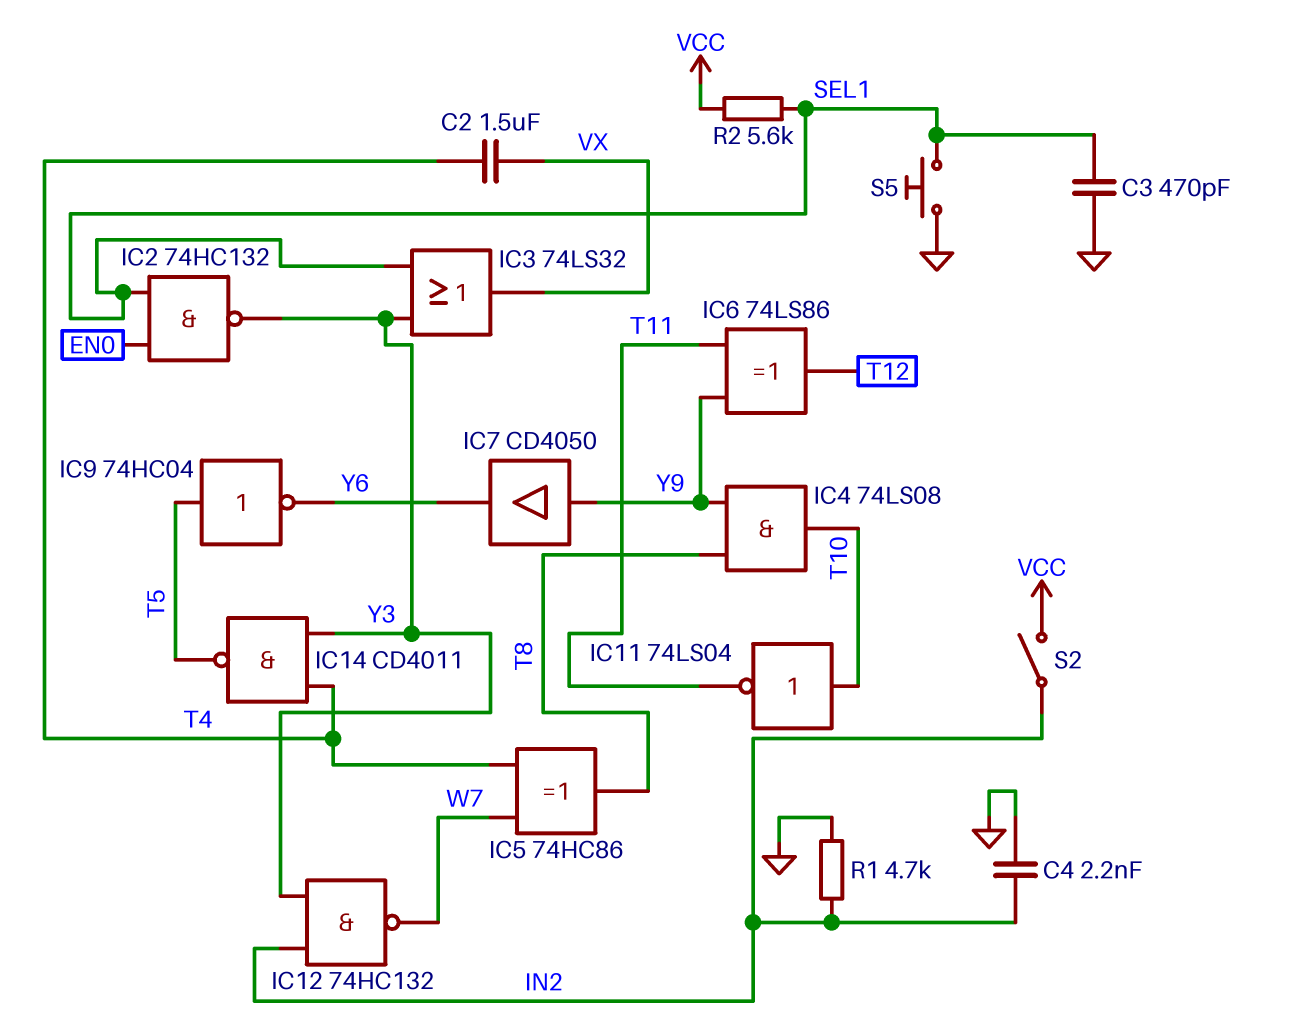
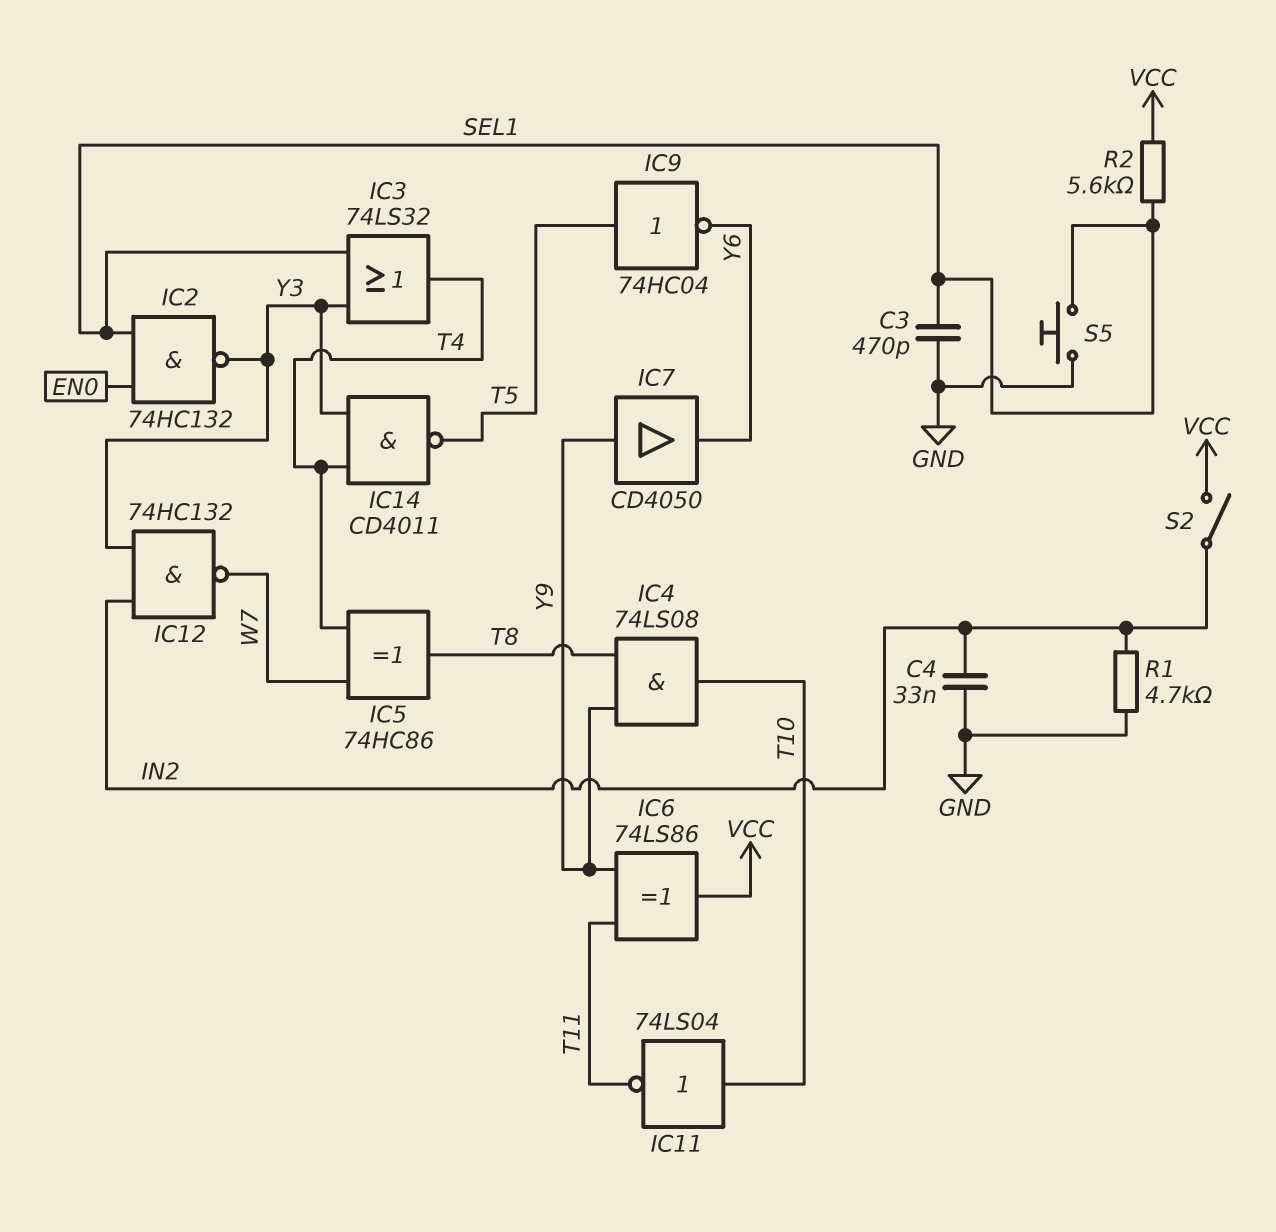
C2: 1.5uF (T4, VX) -> none
C4: 2.2nF (GND, IN2) -> 33nF (GND, IN2)
IC3: OR 74LS32 (in SEL1, in Y3, out VX) -> OR 74LS32 (in SEL1, in Y3, out T4)
IC6: XOR 74LS86 (in T11, in Y9, out T12) -> XOR 74LS86 (in T11, in Y9, out VCC)

